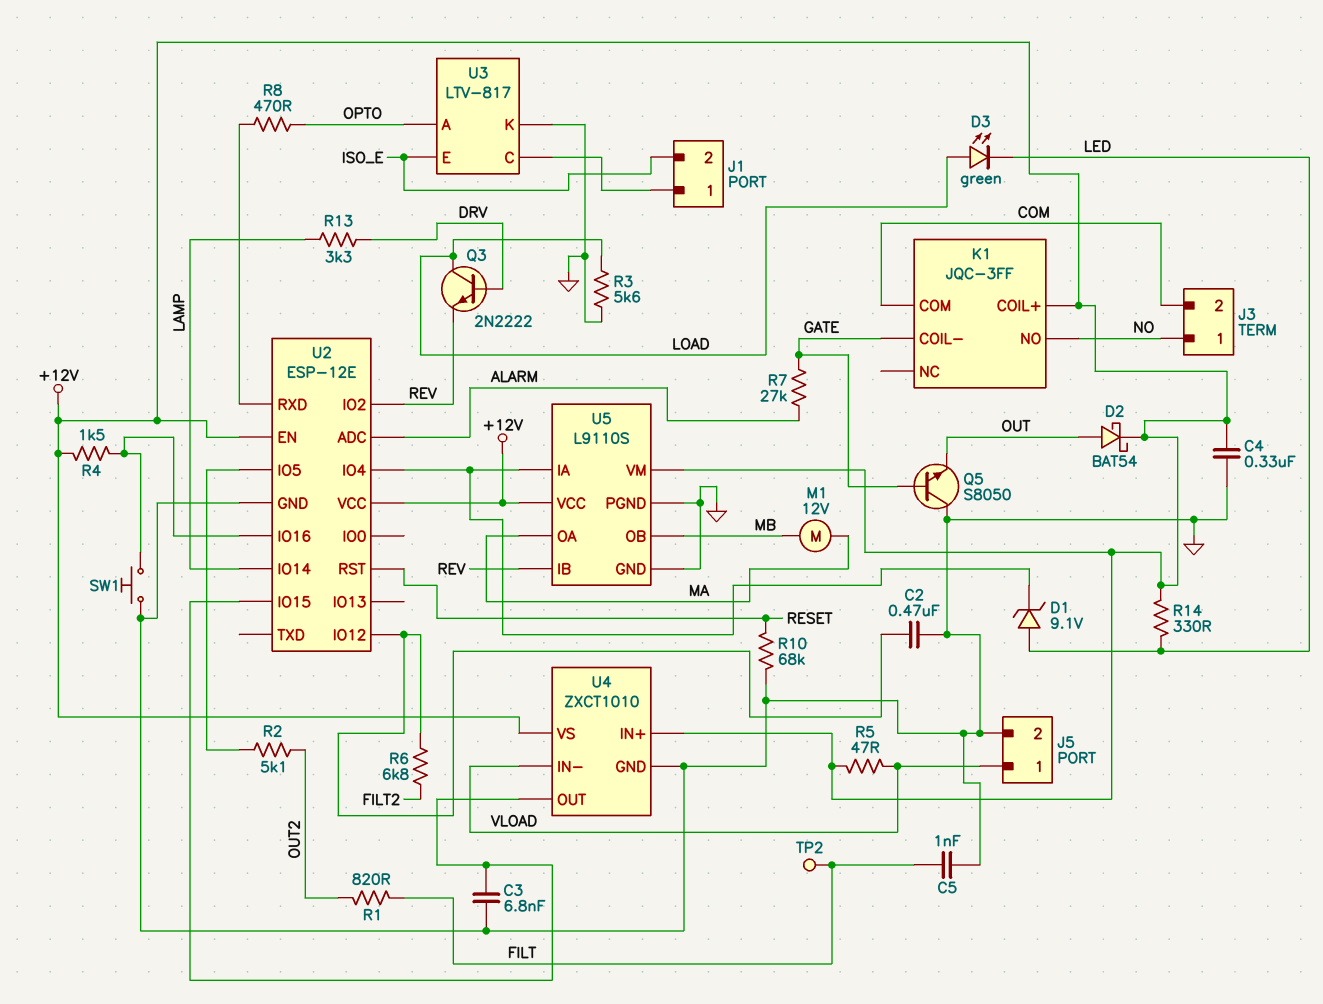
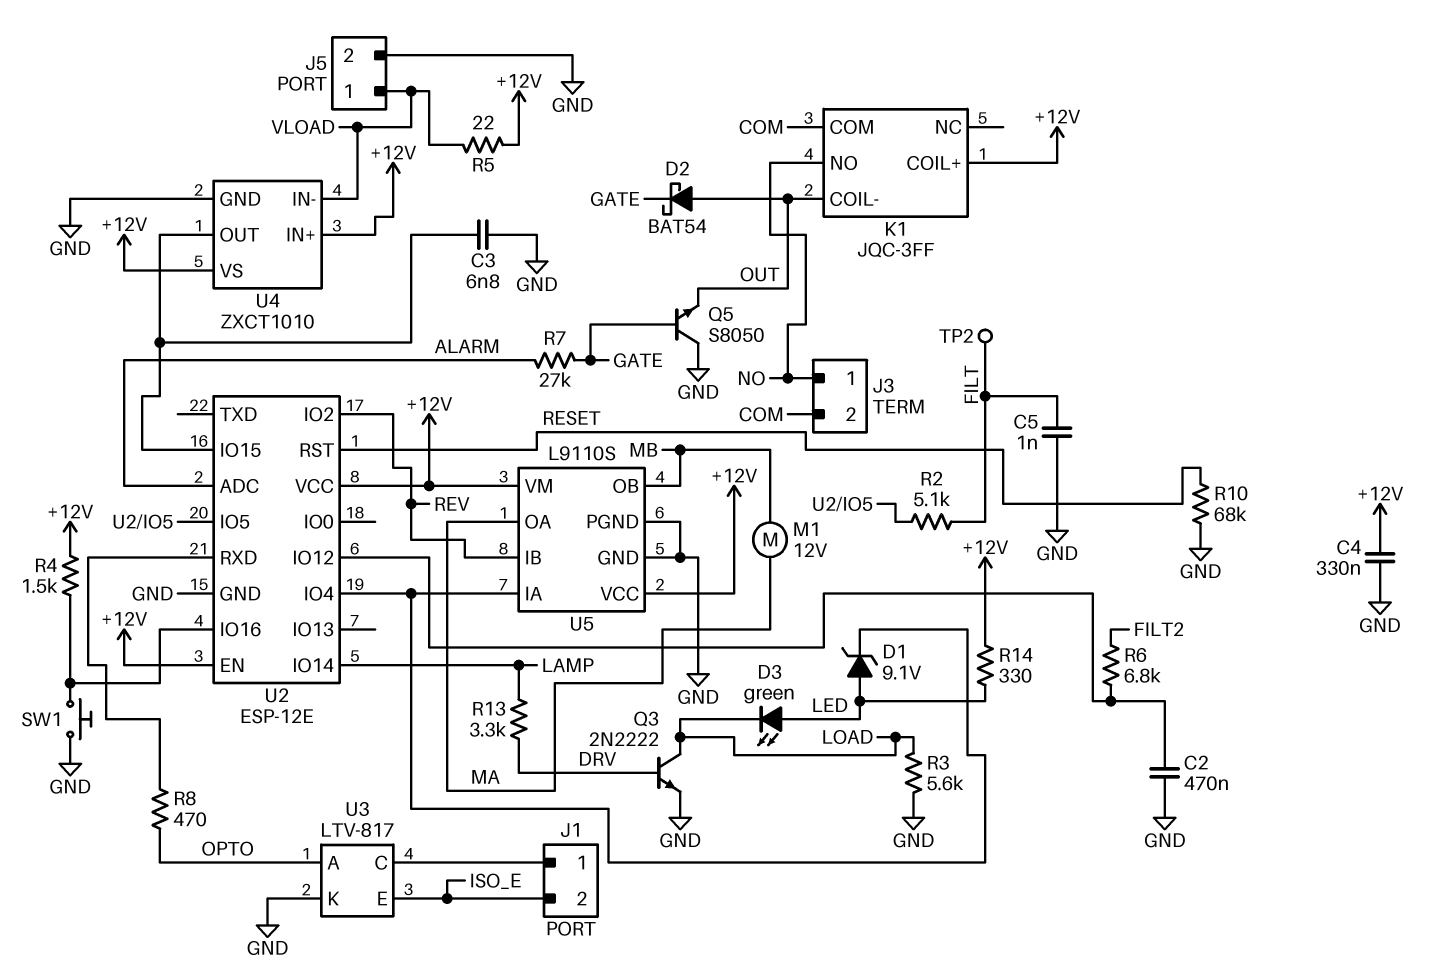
D2: schottky BAT54 (A OUT, K +12V) -> schottky BAT54 (A OUT, K GATE)
D3: LED green (A LOAD, K LED) -> LED green (A LED, K LOAD)
K1 pin COIL-: GATE -> OUT
Q3: NPN 2N2222 (B DRV, C LOAD, E REV) -> NPN 2N2222 (B DRV, C LOAD, E GND)
R1: 820 (FILT, OUT2) -> none
R2: 5.1k (OUT2, U2/IO5) -> 5.1k (FILT, U2/IO5)
R5: 47 (+12V, VLOAD) -> 22 (+12V, VLOAD)

